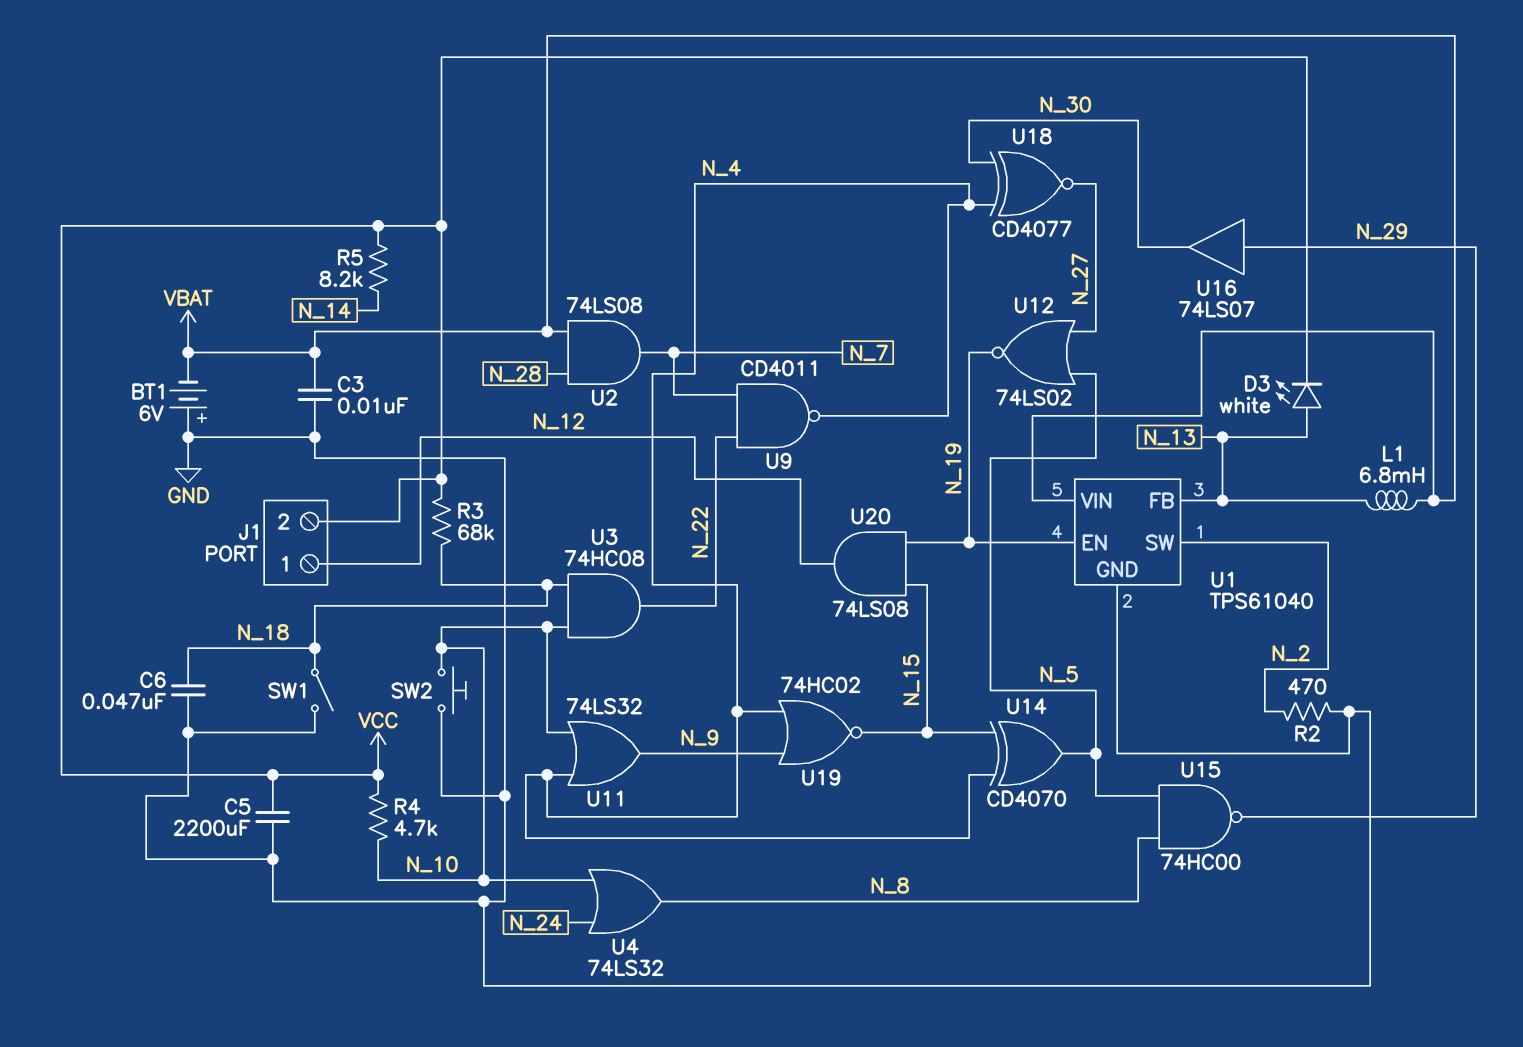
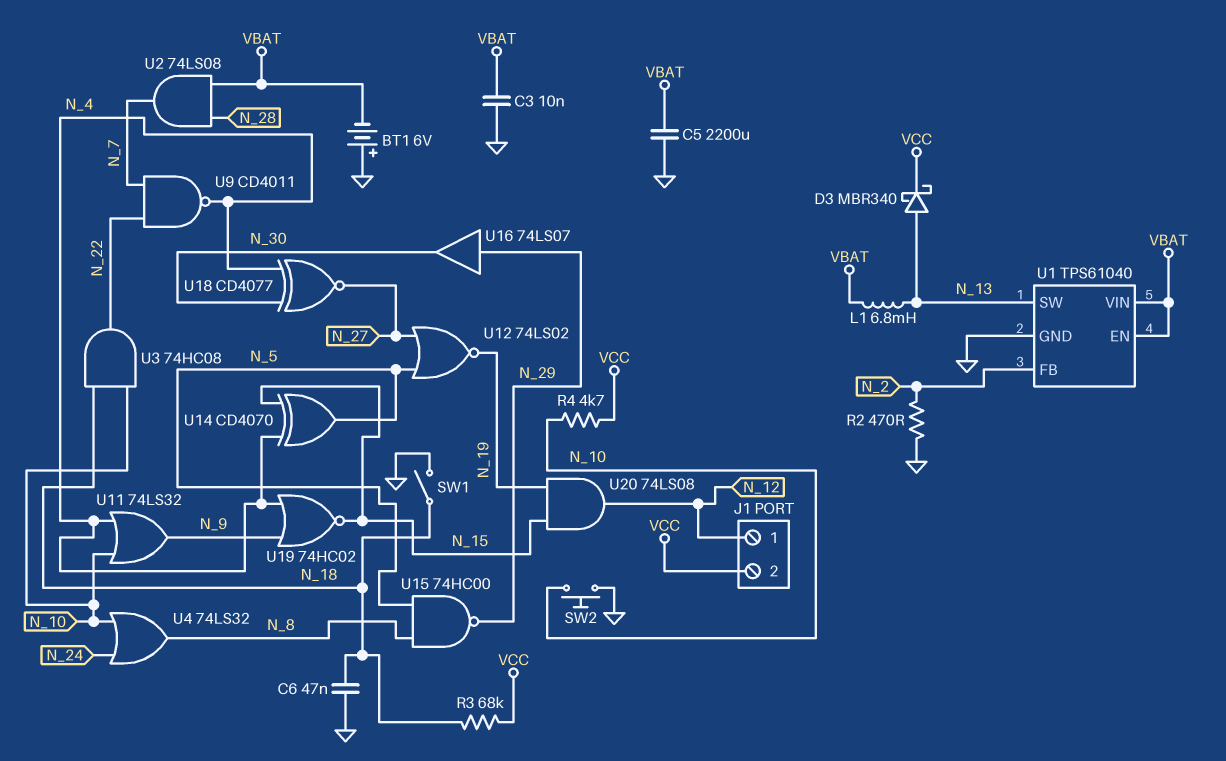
C5: 2200uF (GND, VCC) -> 2200uF (GND, VBAT)
D3: LED white (A N_13, K VCC) -> schottky MBR340 (A N_13, K VCC)
R5: 8.2k (N_14, VCC) -> none
U1 pin EN: N_19 -> VBAT
U1 pin FB: N_13 -> N_2
U1 pin SW: N_2 -> N_13

